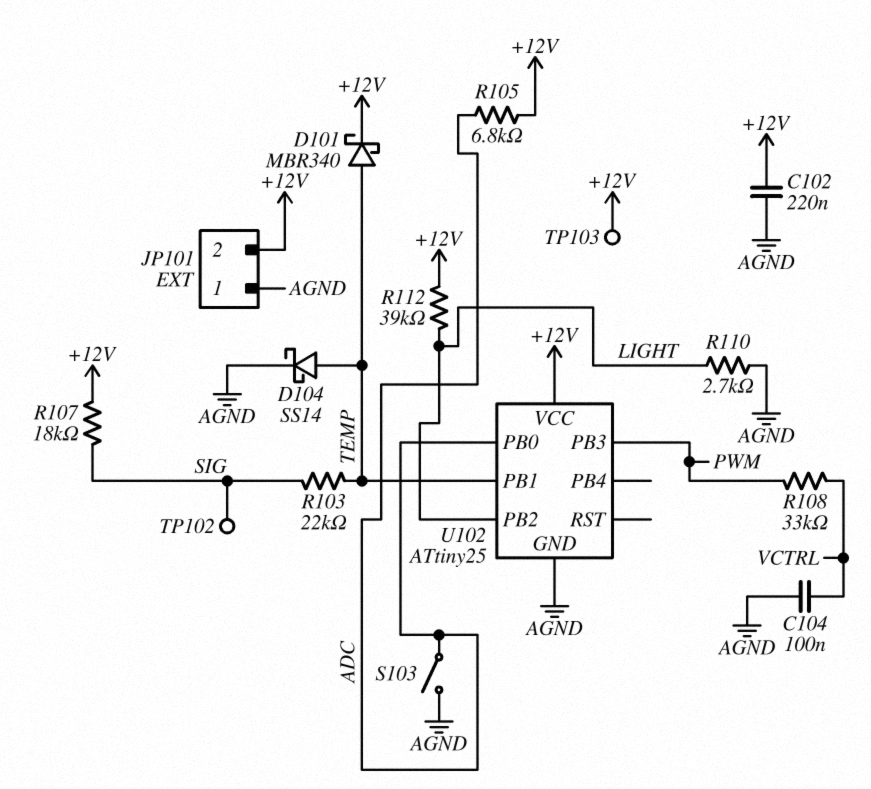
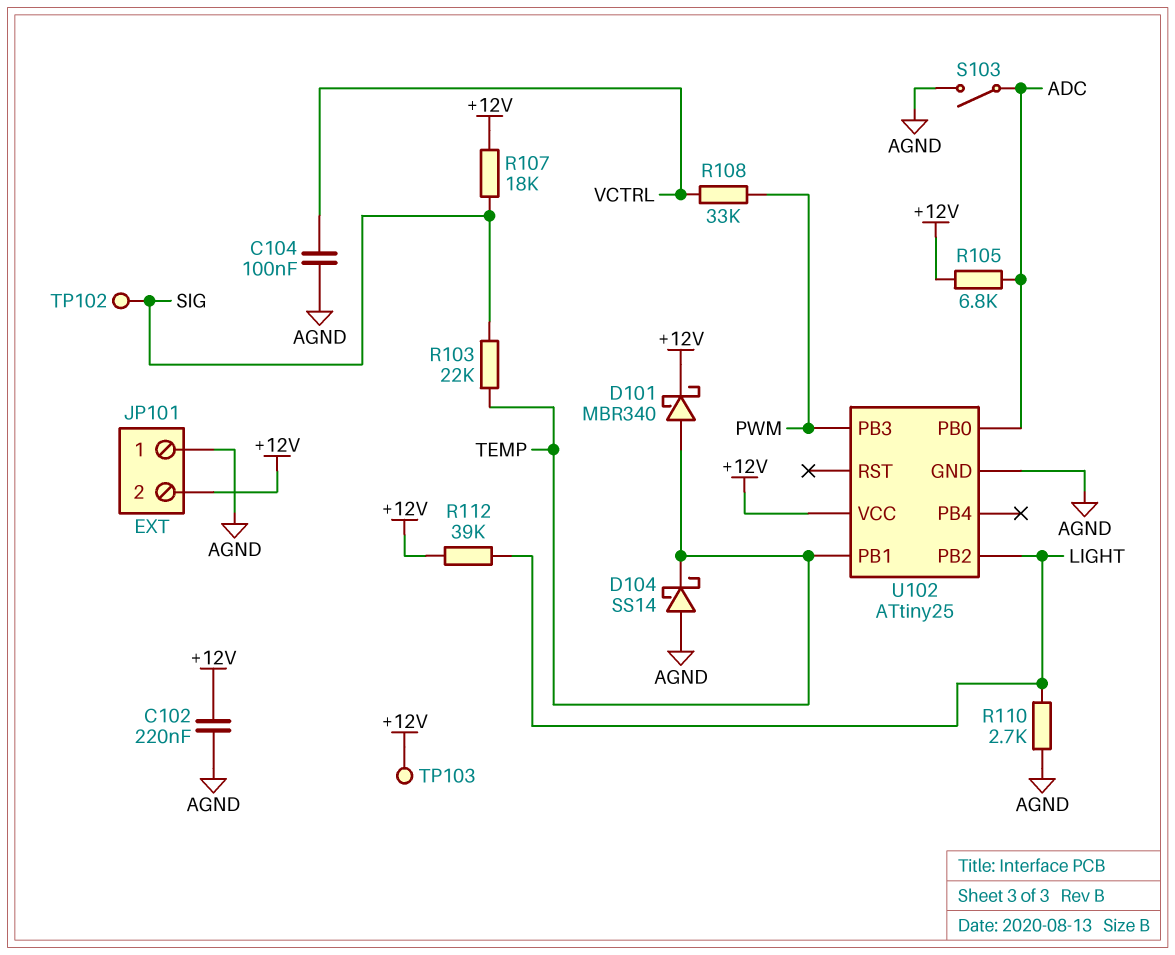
D104: schottky SS14 (A TEMP, K AGND) -> schottky SS14 (A AGND, K TEMP)

